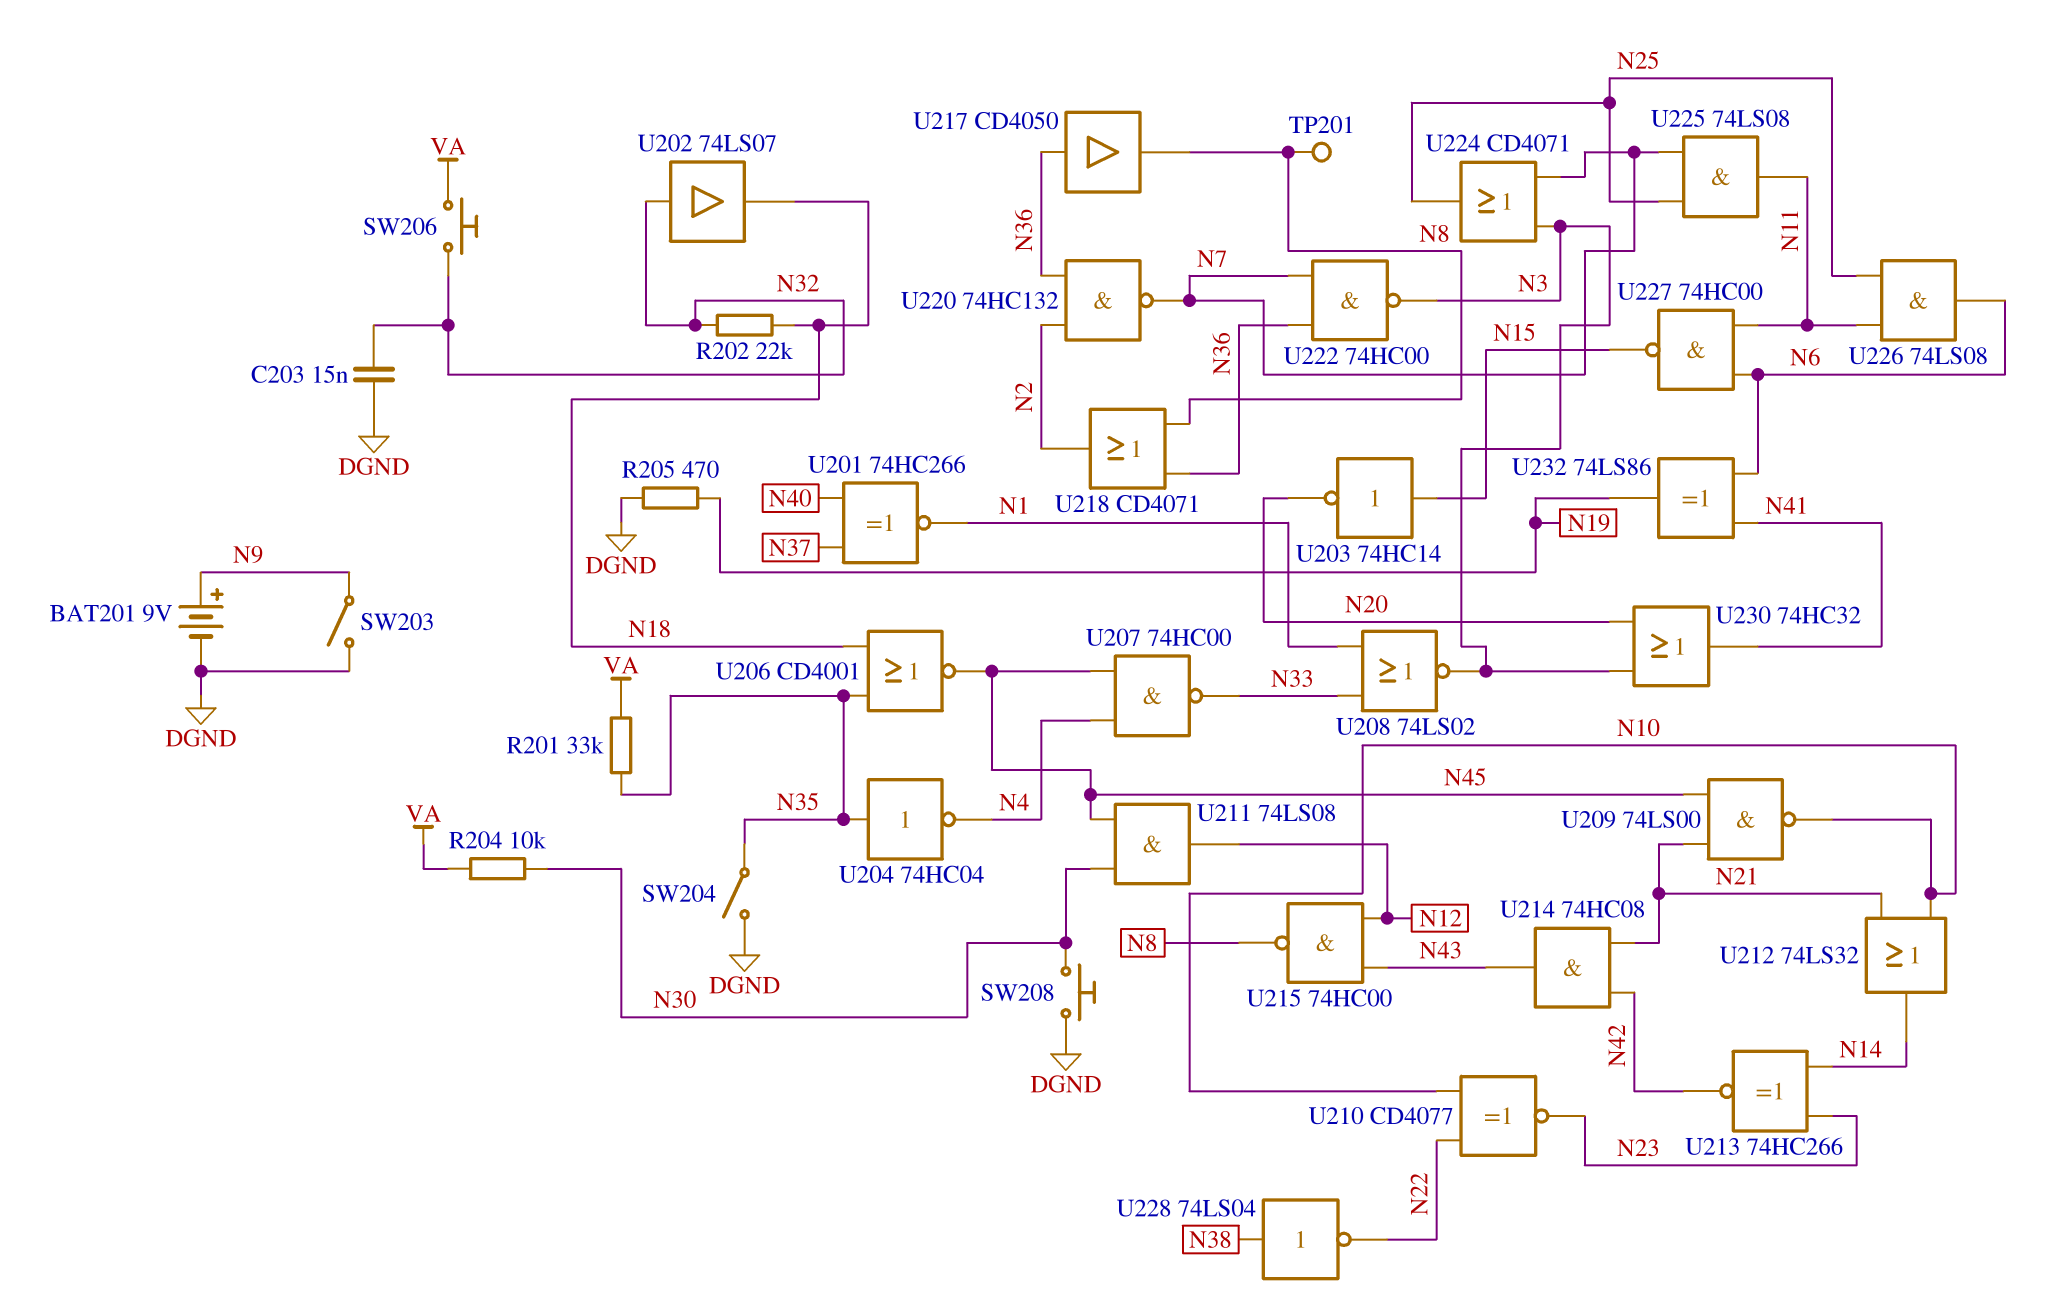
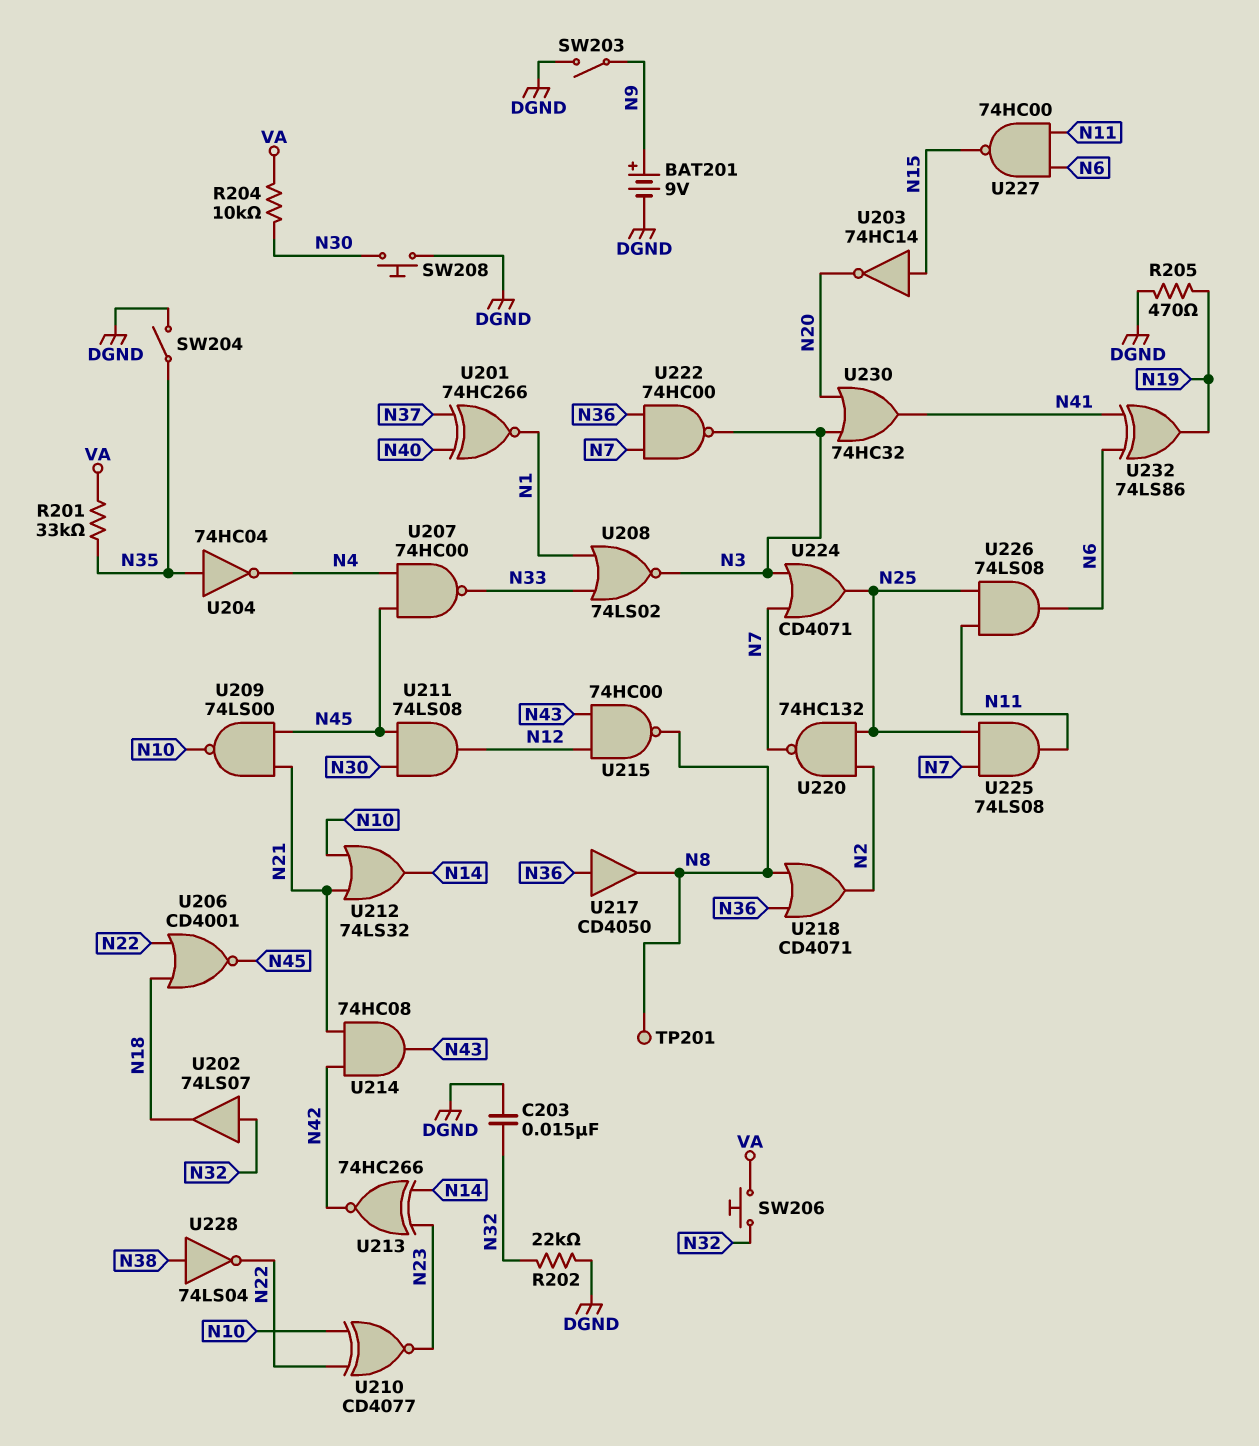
R202: 22k (N18, N32) -> 22k (DGND, N32)
U206: NOR CD4001 (in N18, in N35, out N45) -> NOR CD4001 (in N18, in N22, out N45)
U220: NAND 74HC132 (in N2, in N36, out N7) -> NAND 74HC132 (in N2, in N25, out N7)

